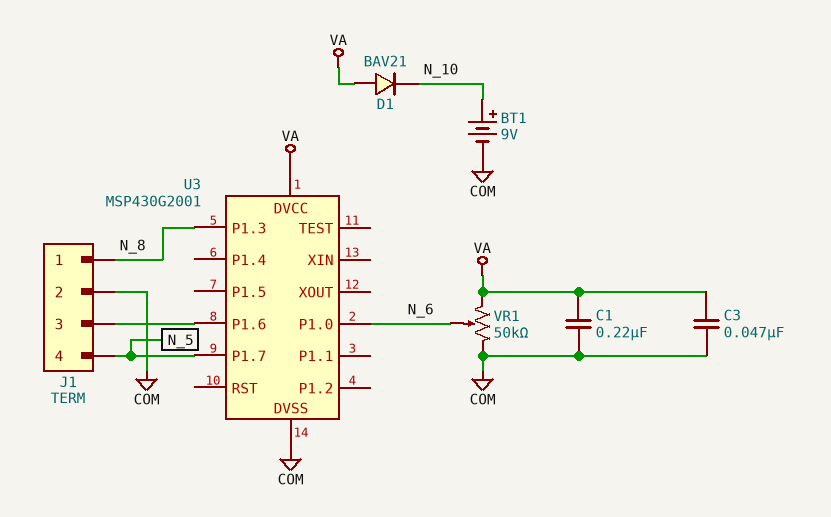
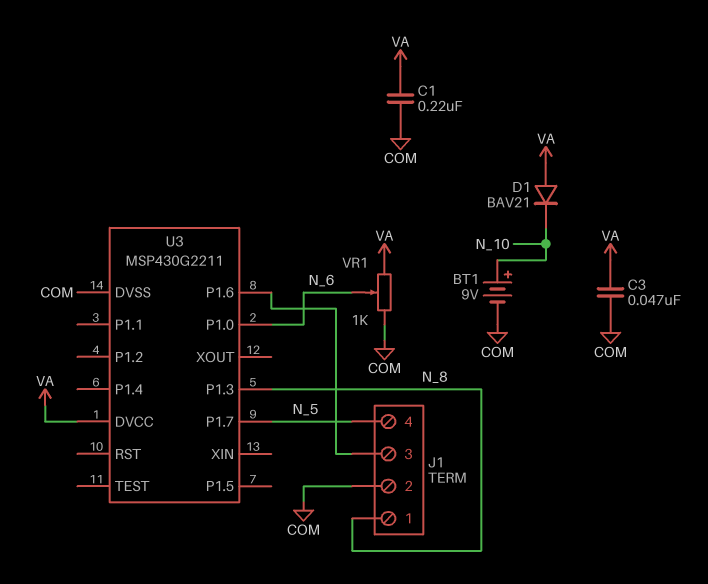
U3: MSP430G2001 -> MSP430G2211
VR1: 50k (COM, VA, wiper N_6) -> 1k (COM, VA, wiper N_6)

